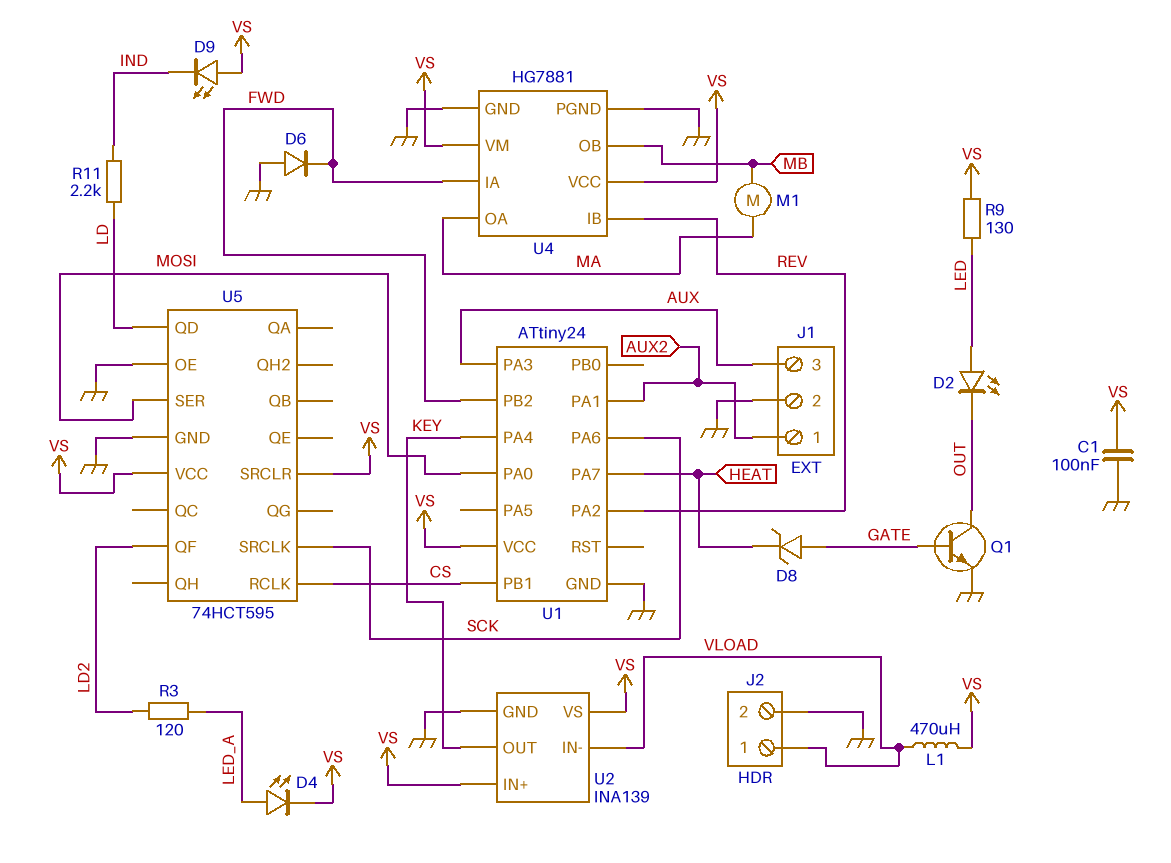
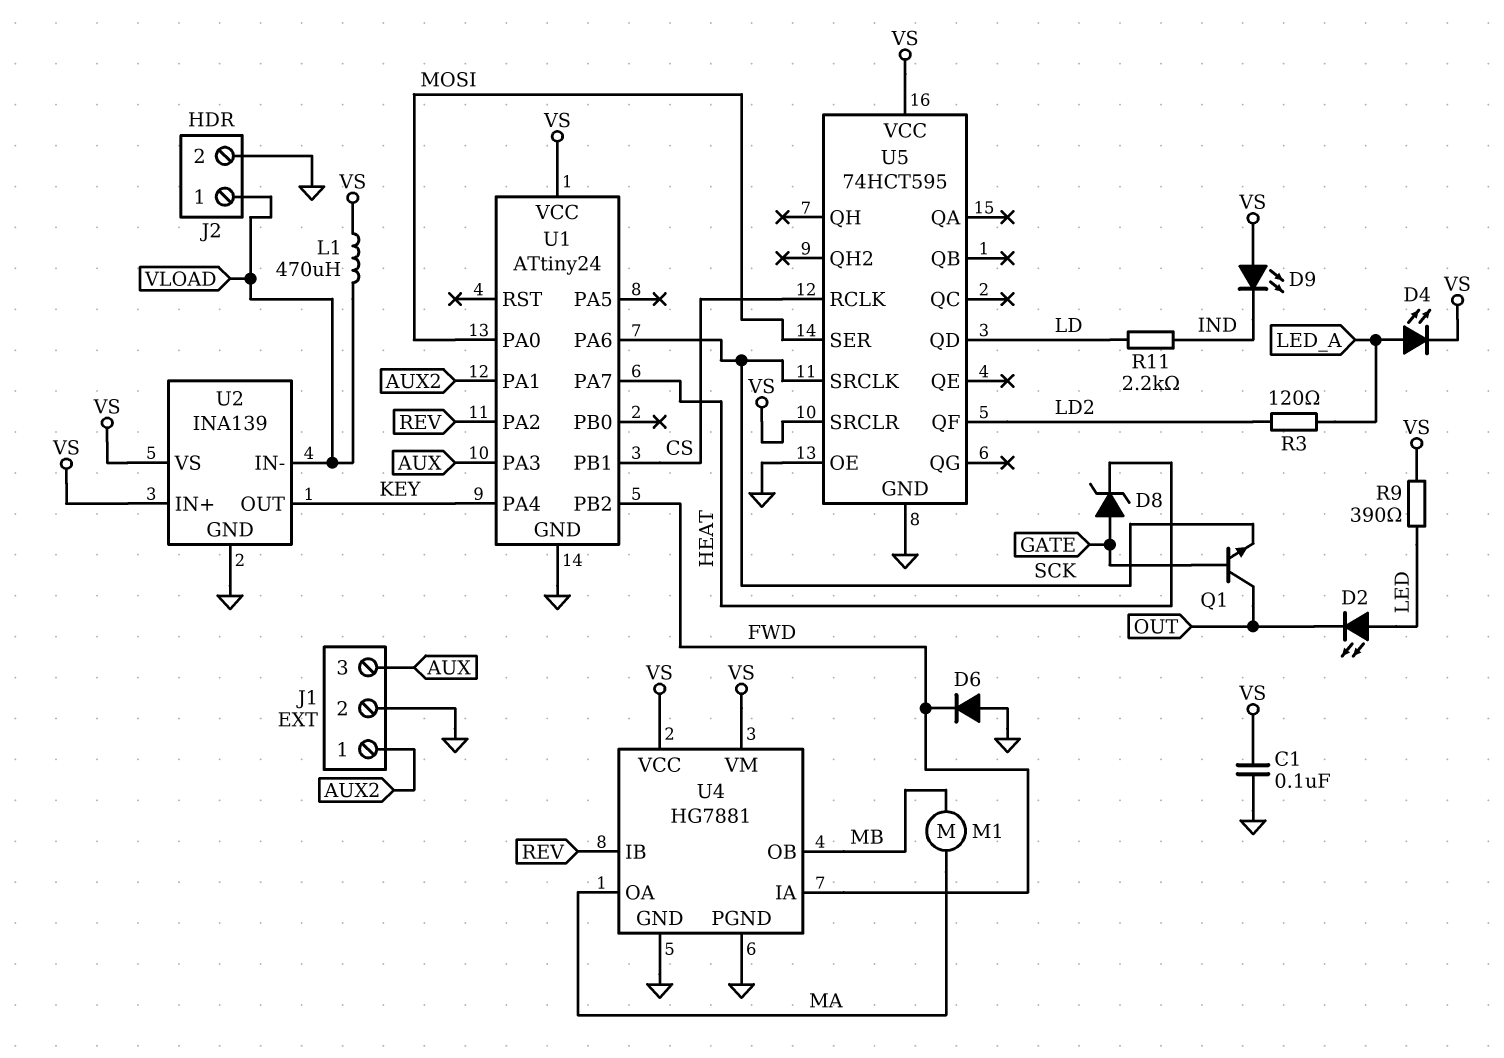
Q1: NPN (B GATE, C OUT, E GND) -> NPN (B GATE, C OUT, E SCK)
R9: 130 (LED, VS) -> 390 (LED, VS)

